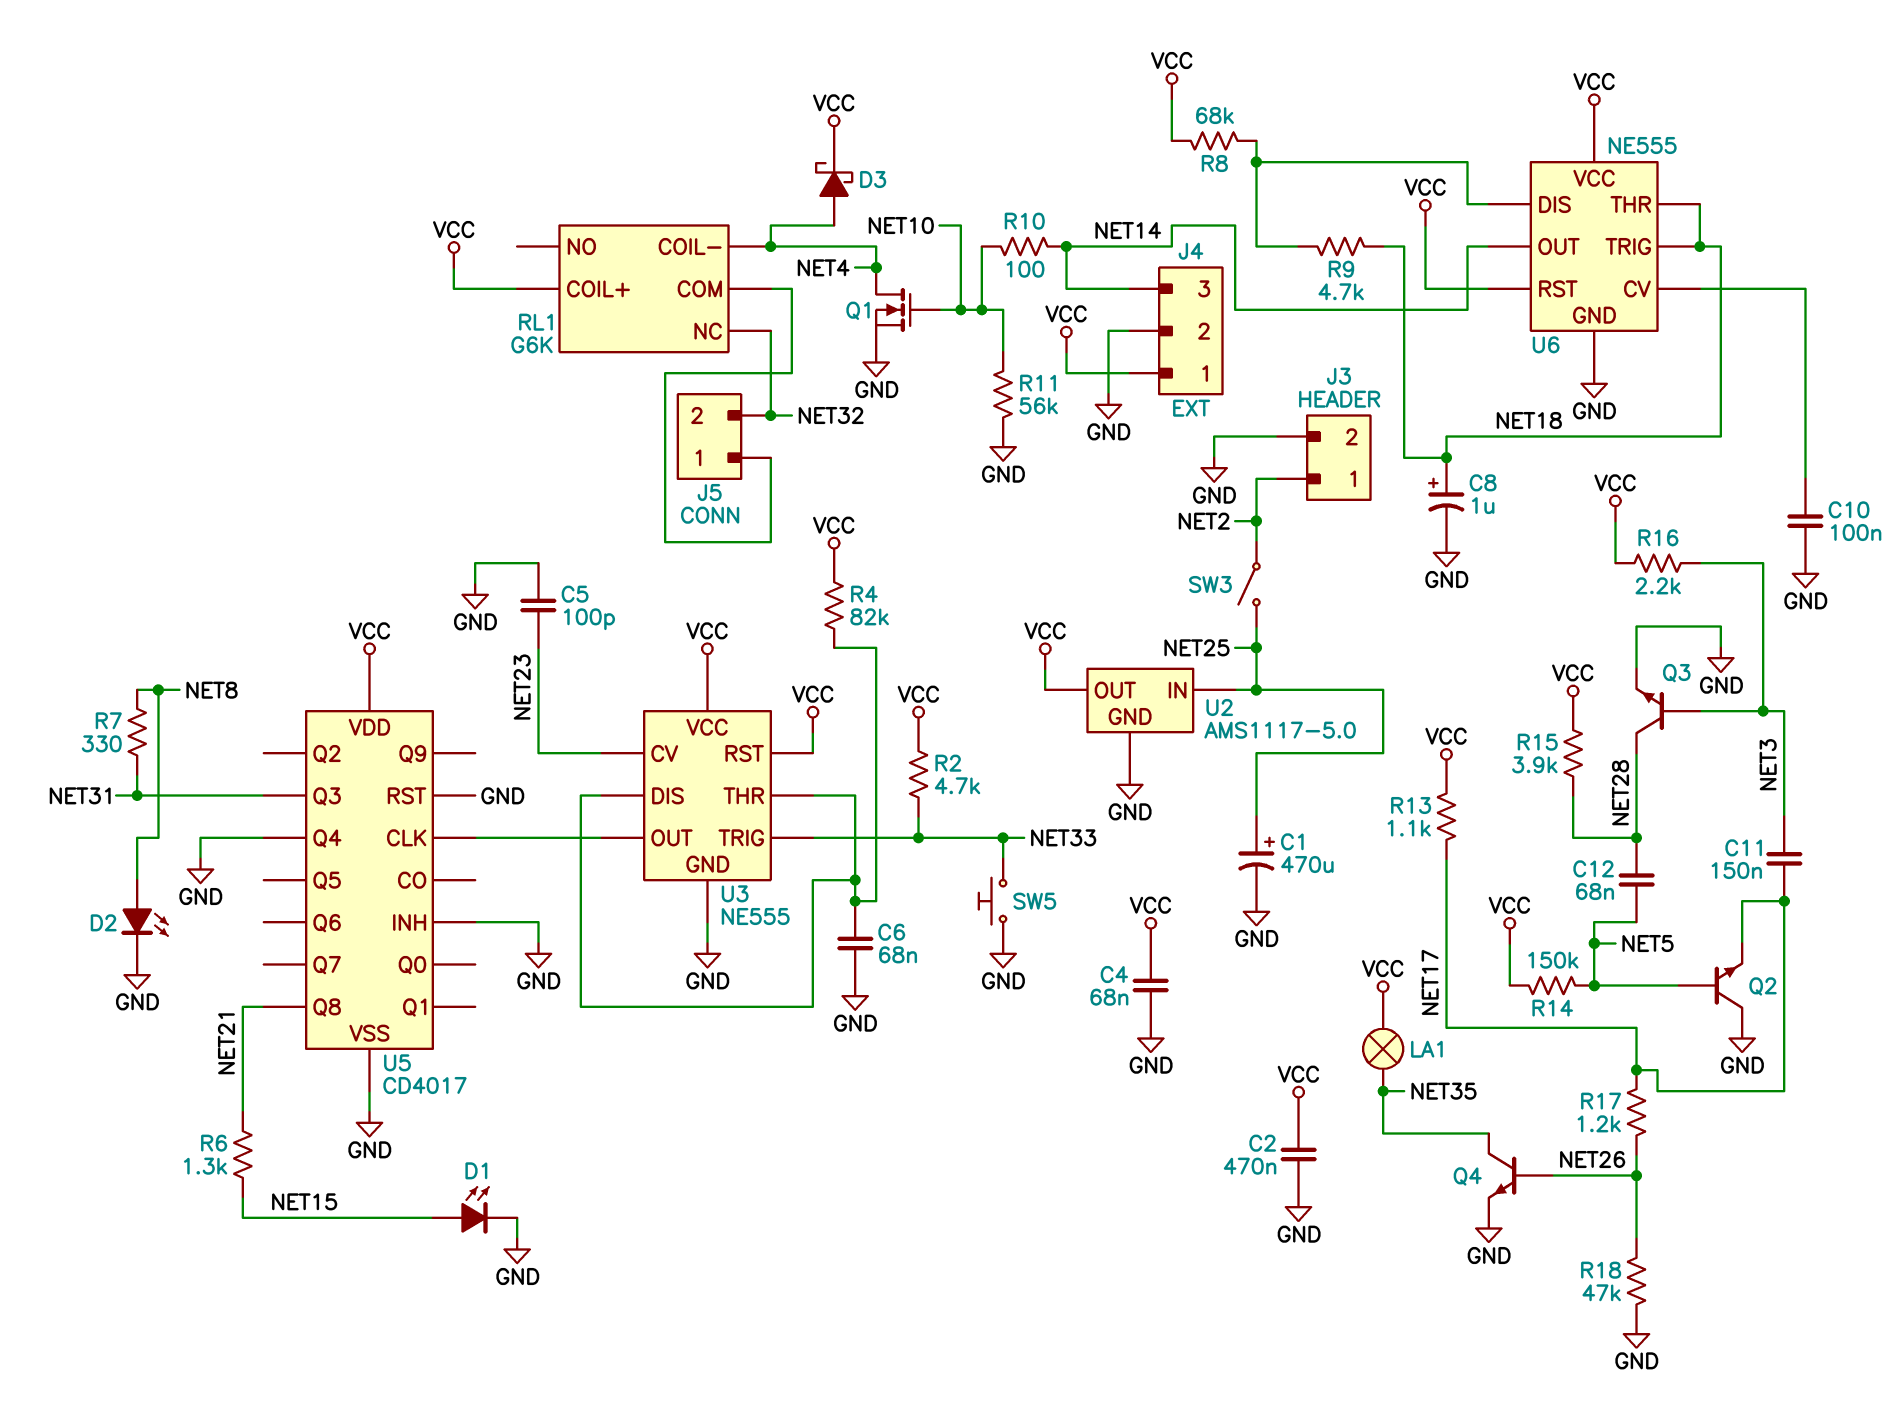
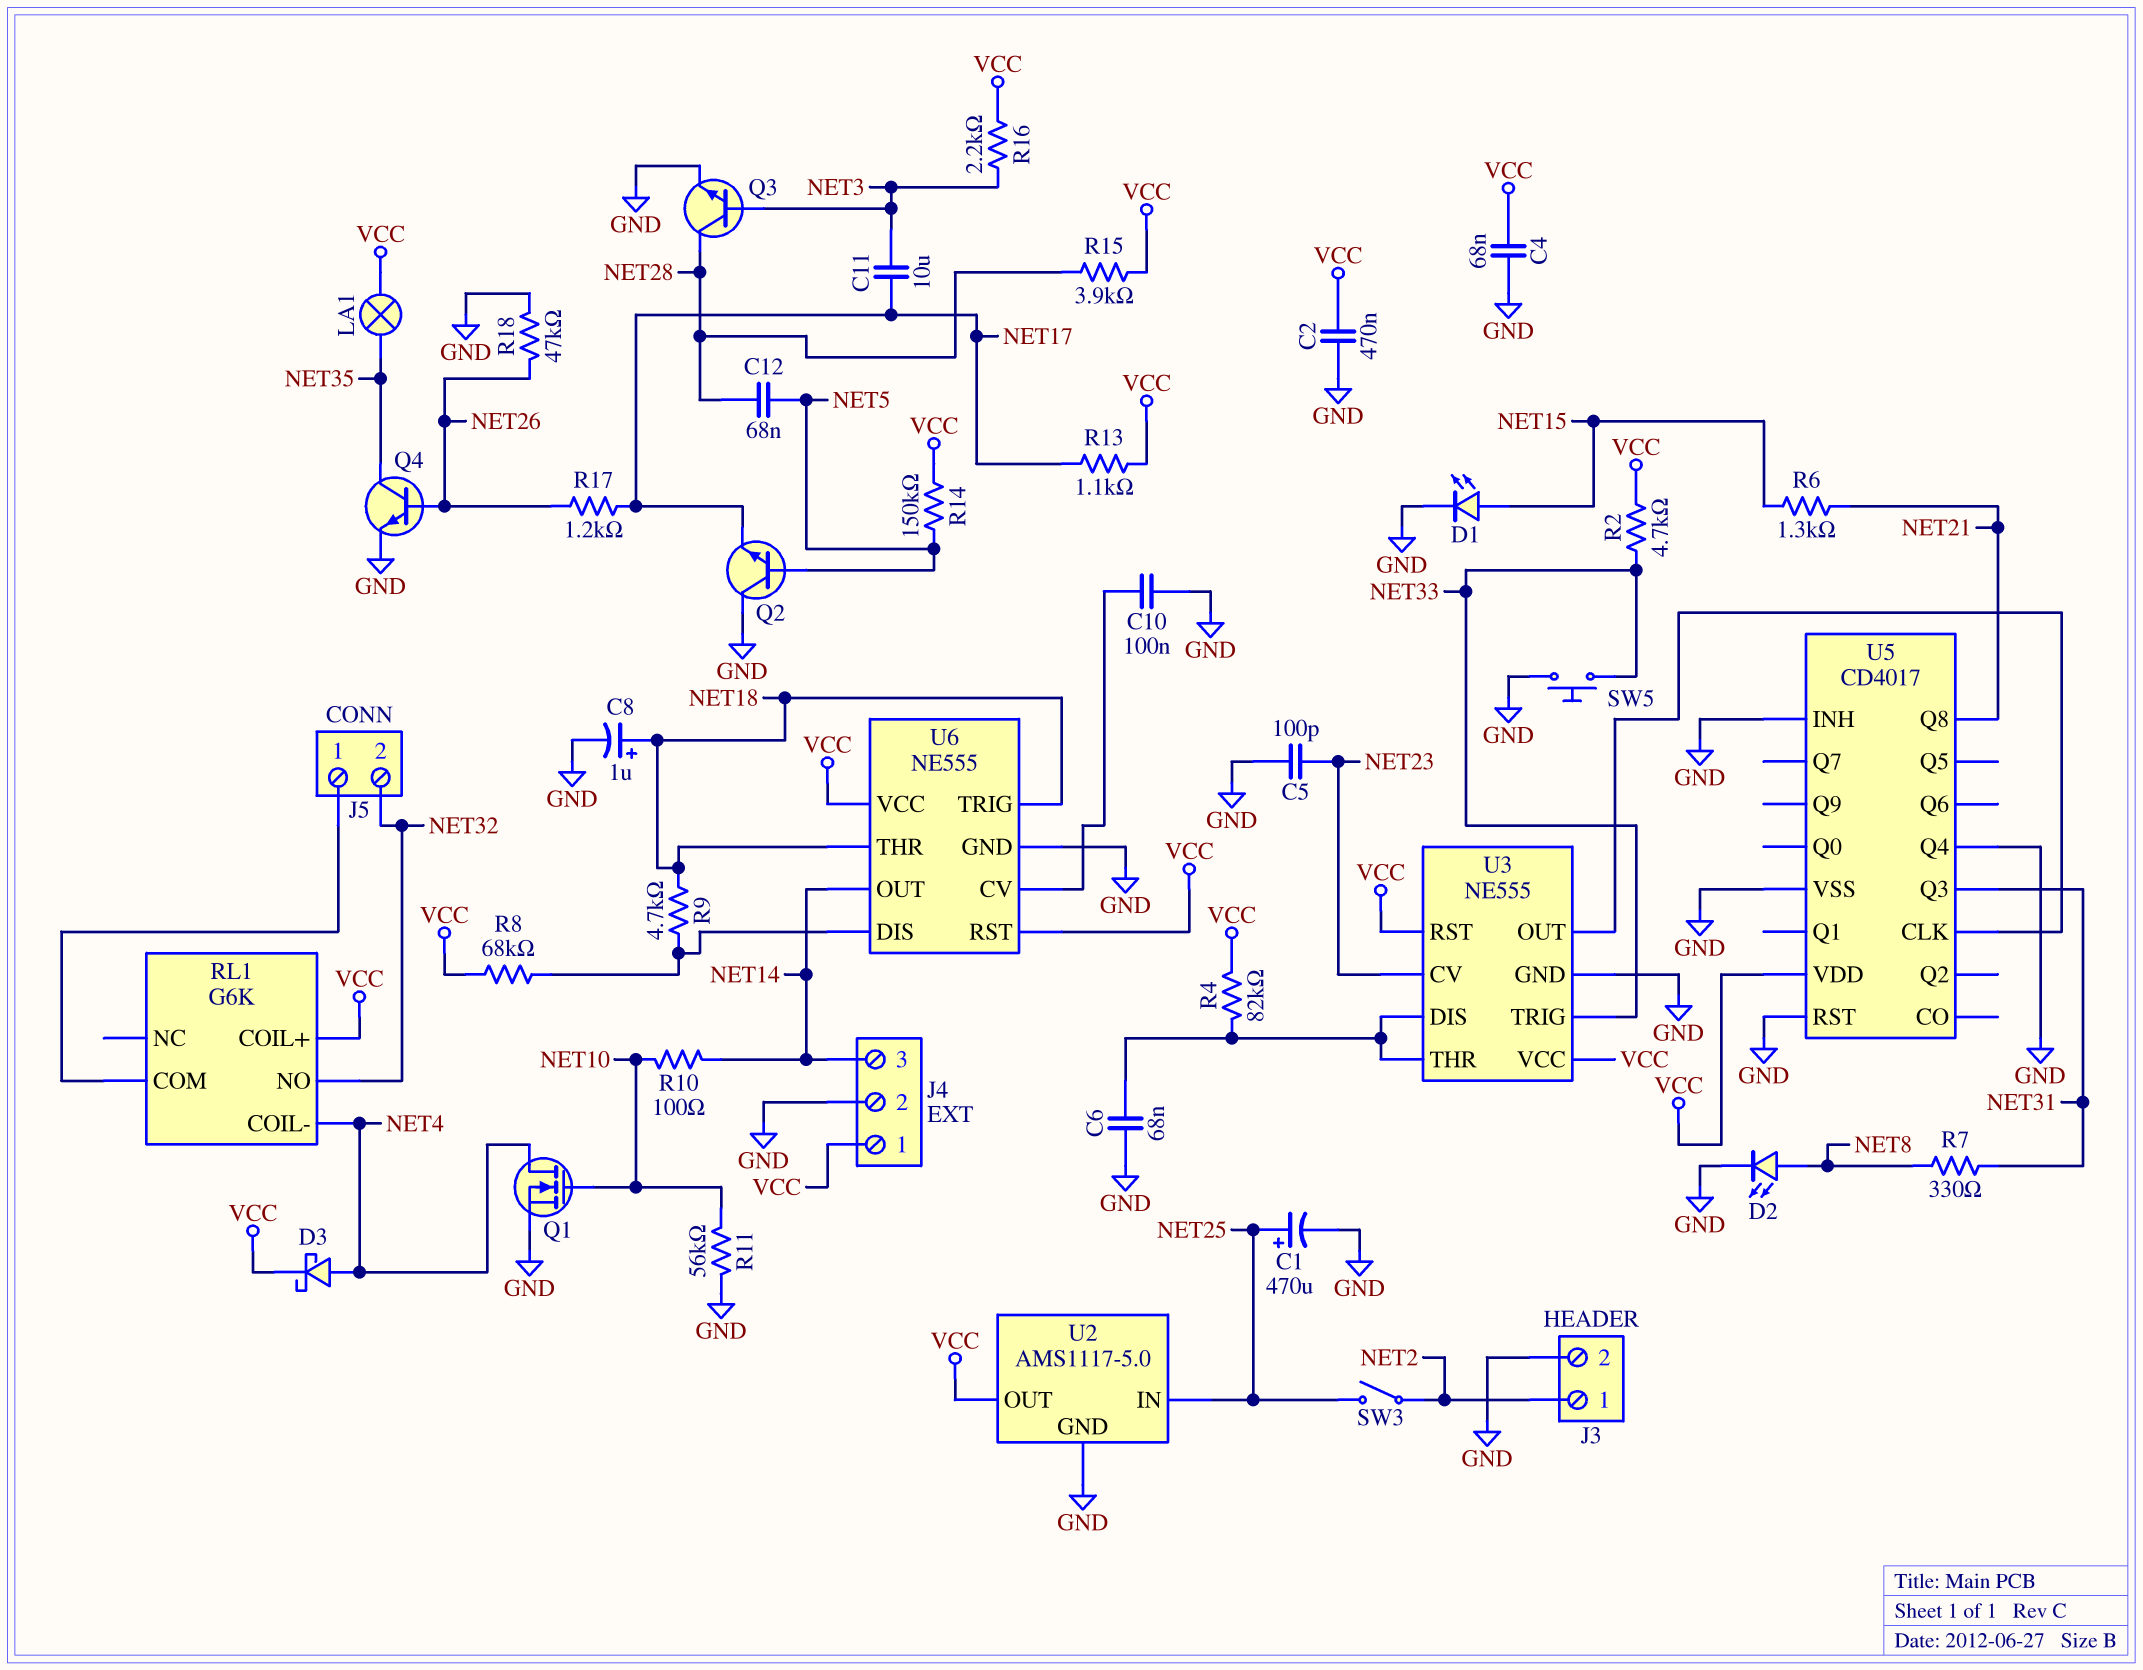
C11: 150nF (NET3, NET17) -> 10uF (NET3, NET17)
RL1 pin NC: NET32 -> none
RL1 pin NO: none -> NET32

